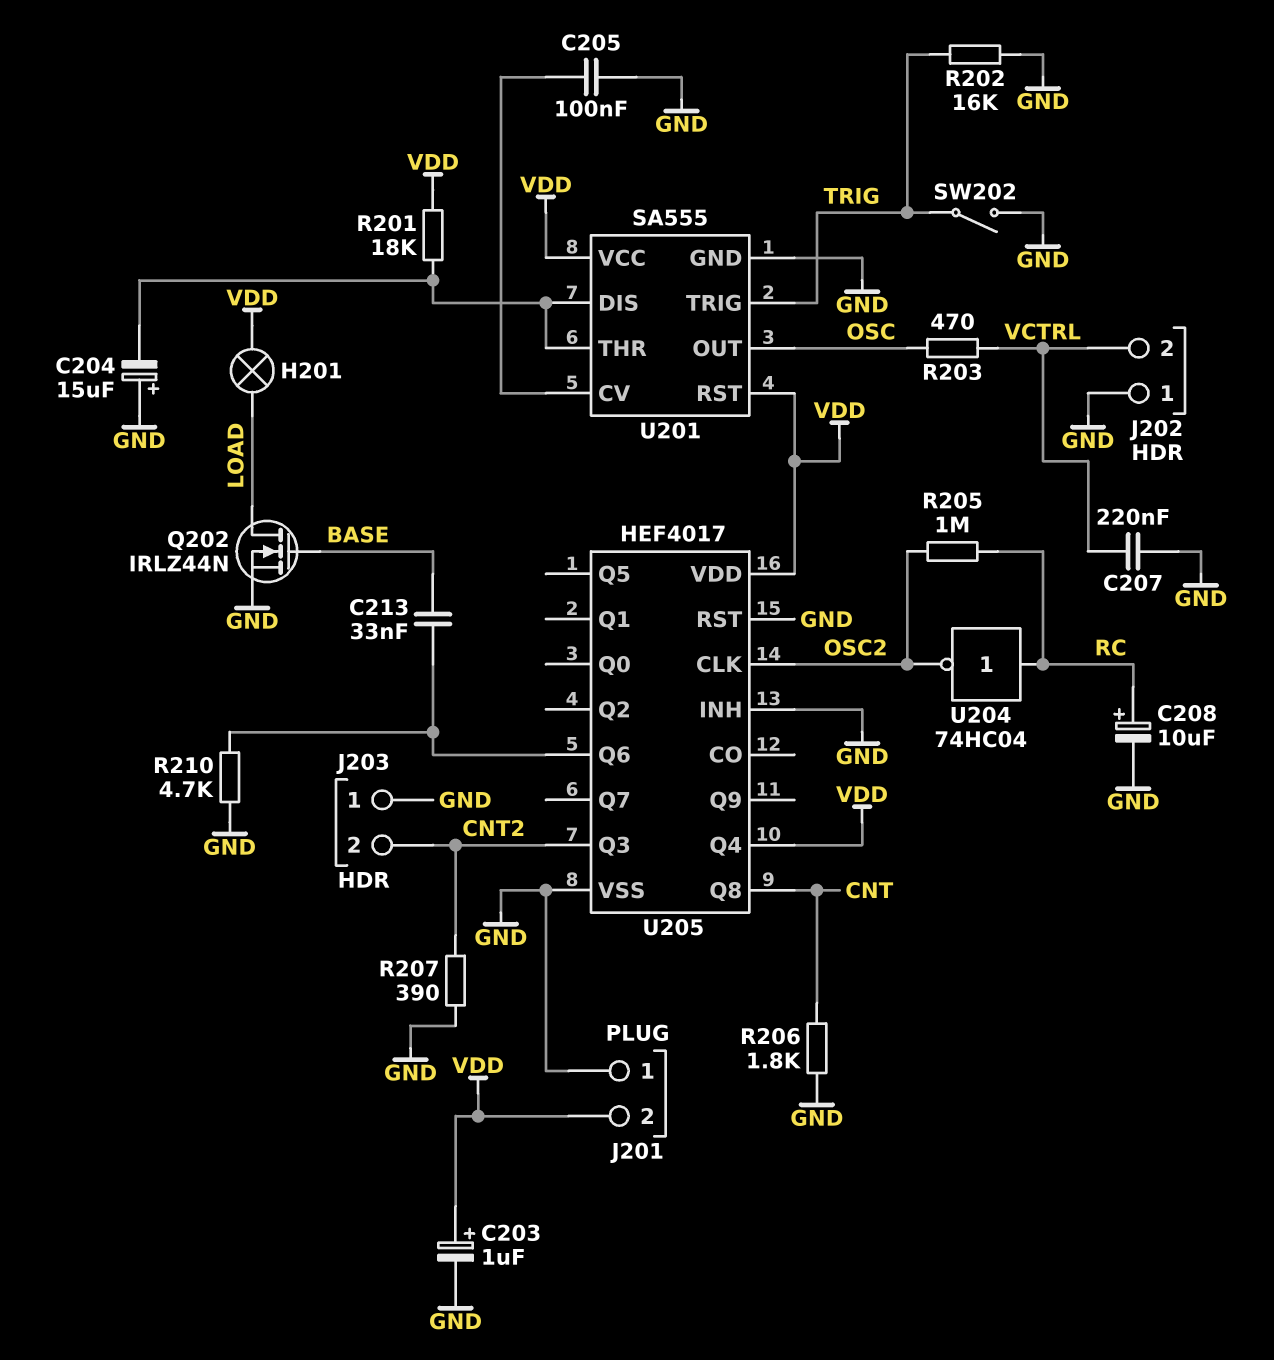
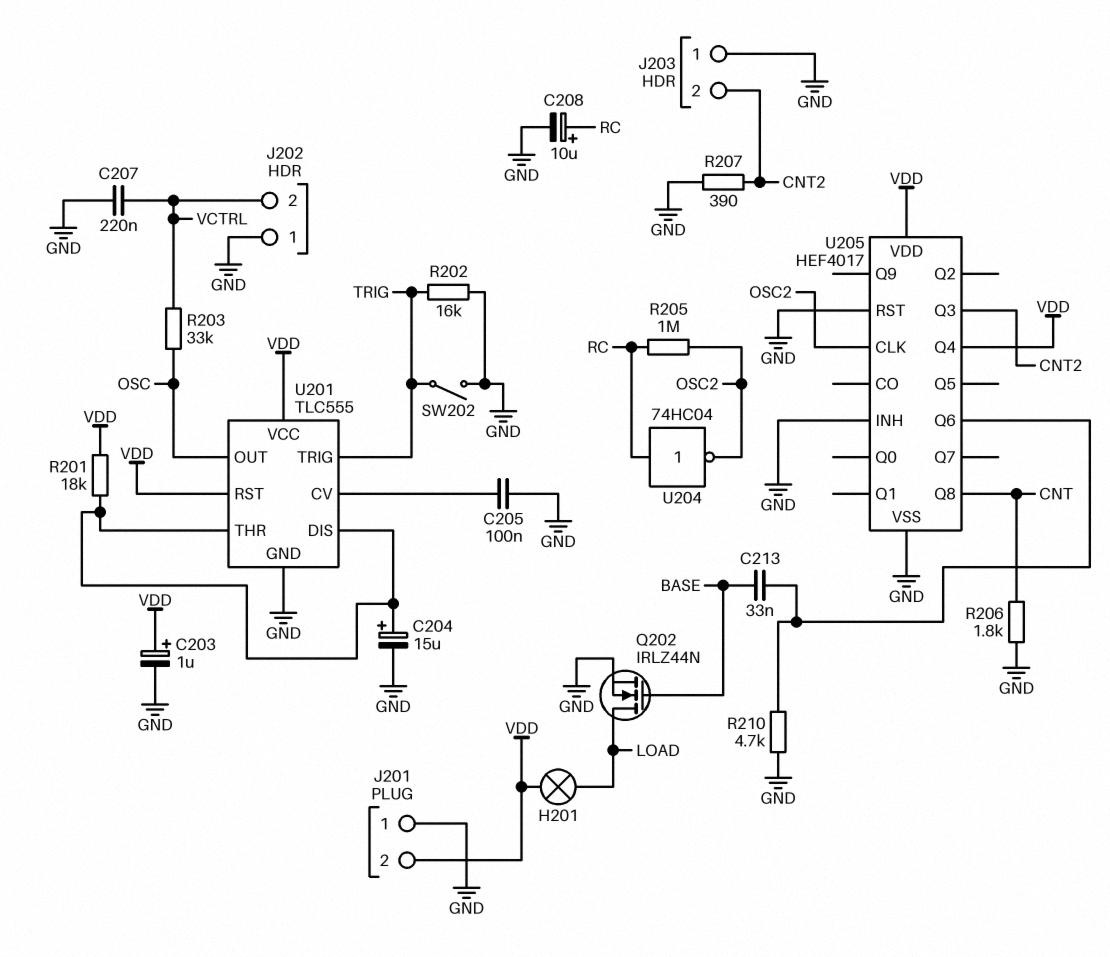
C204: 15uF (plus GND, minus U201/DIS) -> 15uF (plus U201/DIS, minus GND)
R203: 470 (OSC, VCTRL) -> 33k (OSC, VCTRL)
U201: SA555 -> TLC555

